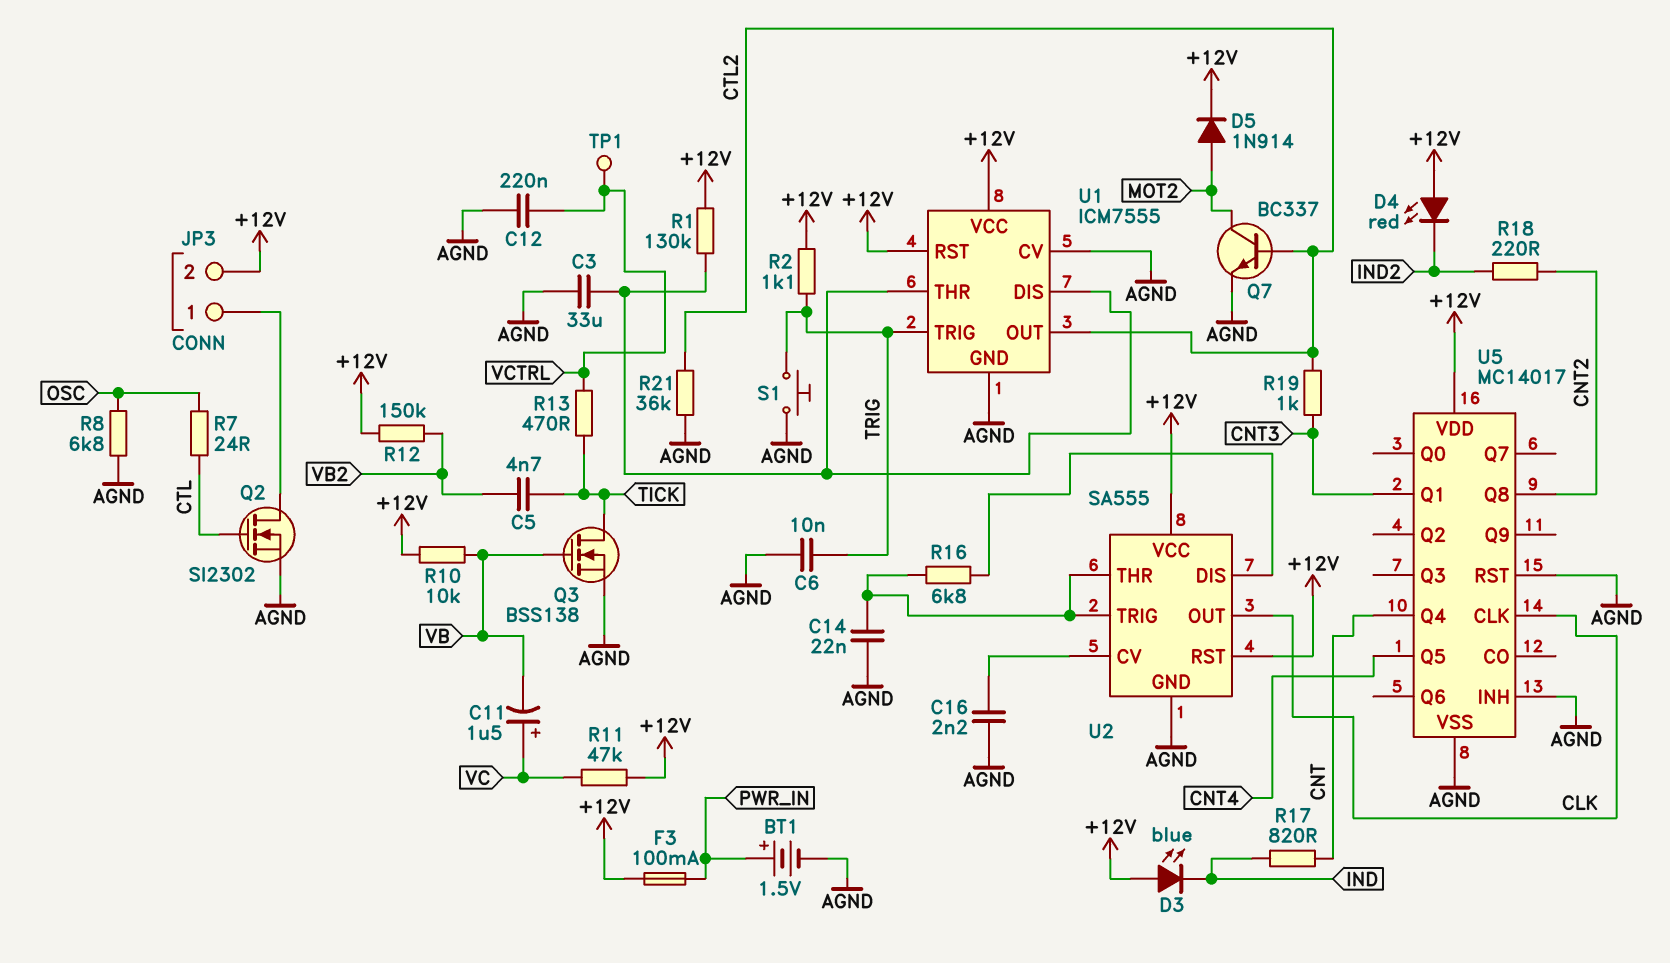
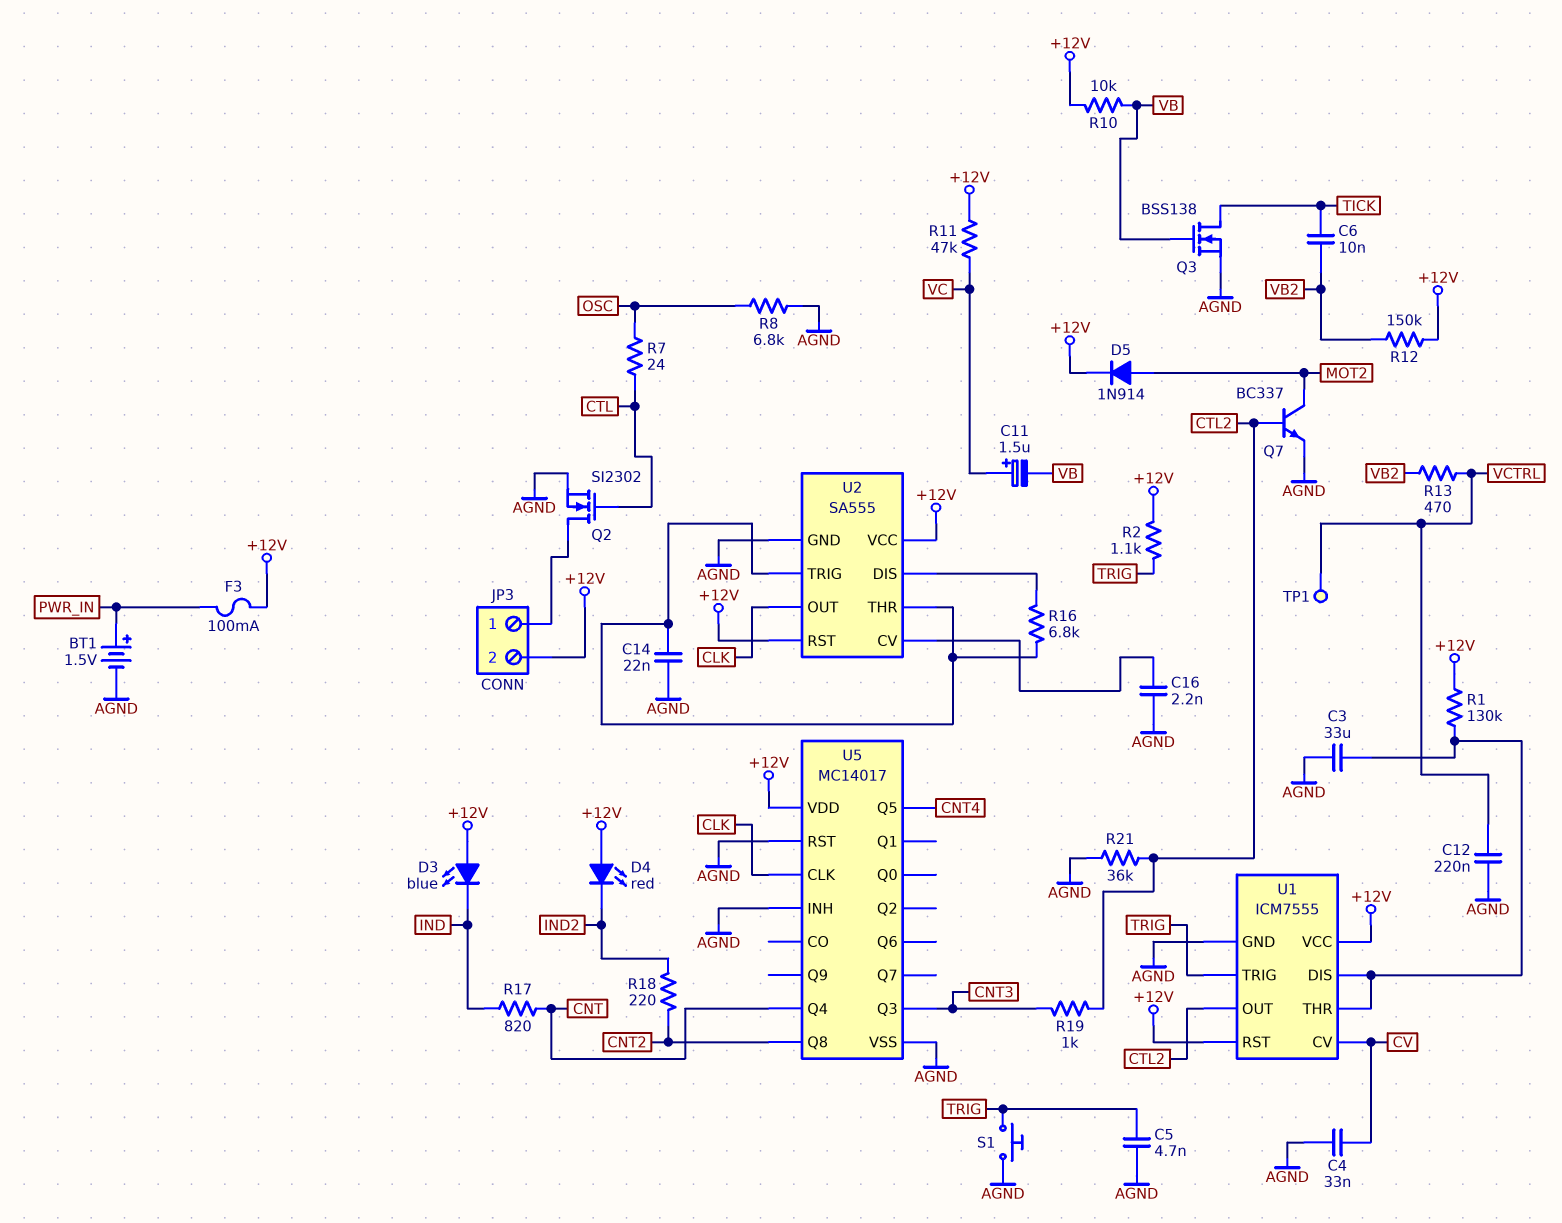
C4: none -> 33nF (AGND, CV)
C5: 4.7nF (TICK, VB2) -> 4.7nF (AGND, TRIG)
C6: 10nF (AGND, TRIG) -> 10nF (TICK, VB2)
R13: 470 (TICK, VCTRL) -> 470 (VB2, VCTRL)
U1 pin CV: AGND -> CV
U5 pin Q1: CNT3 -> none
U5 pin Q3: none -> CNT3

